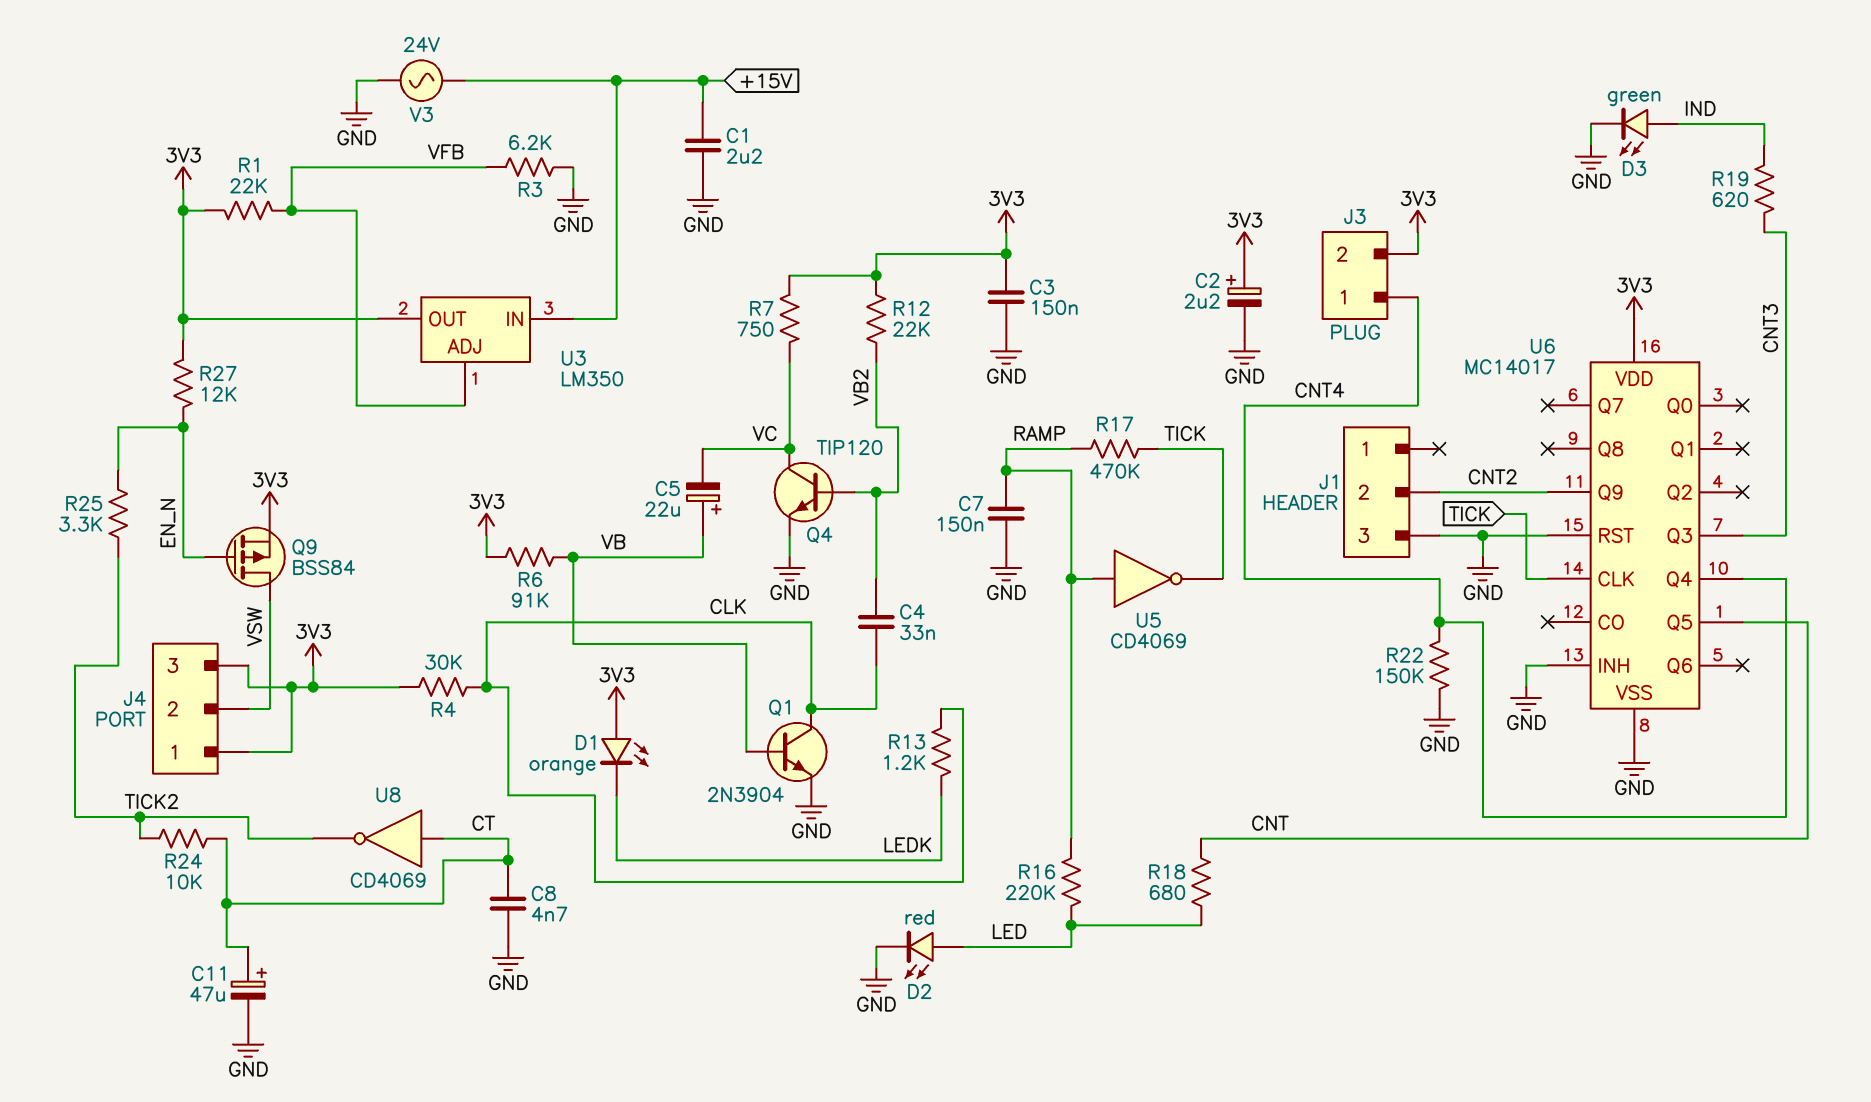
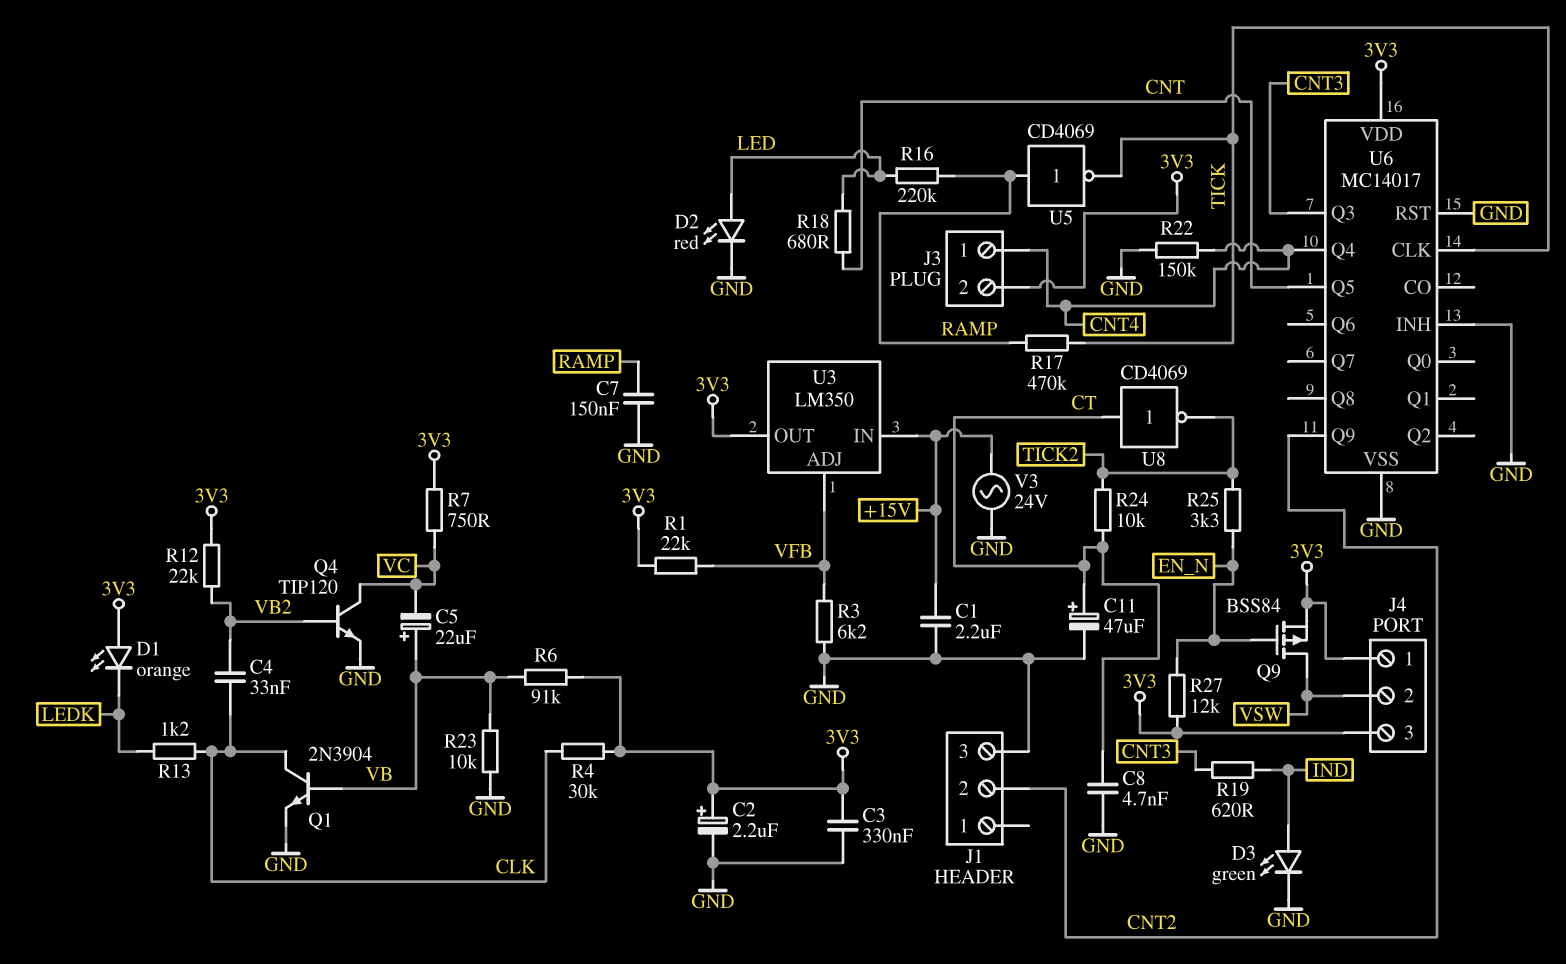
C3: 150nF (3V3, GND) -> 330nF (3V3, GND)
R23: none -> 10k (GND, VB)

